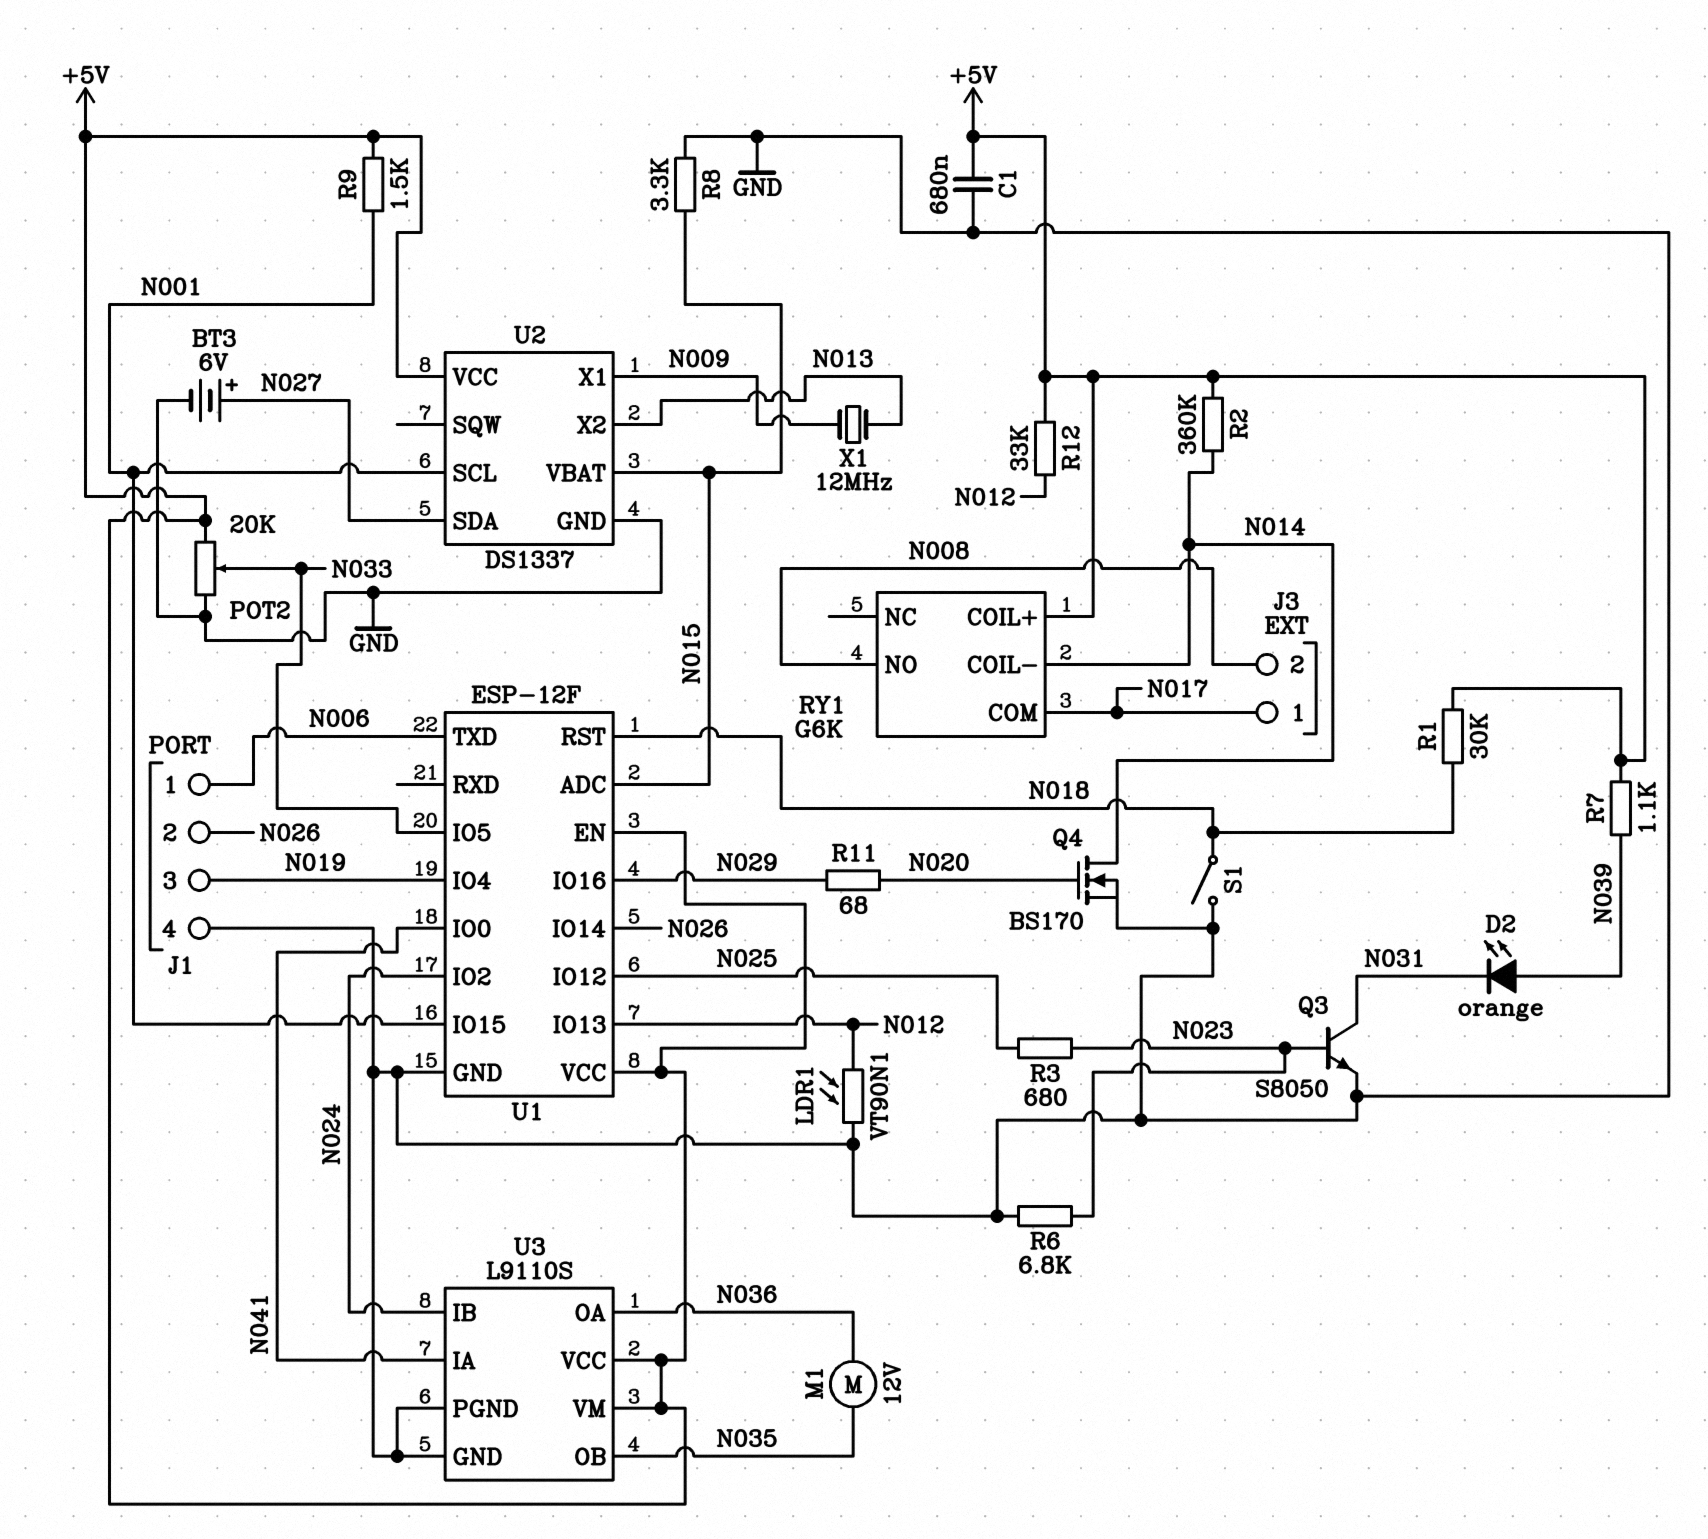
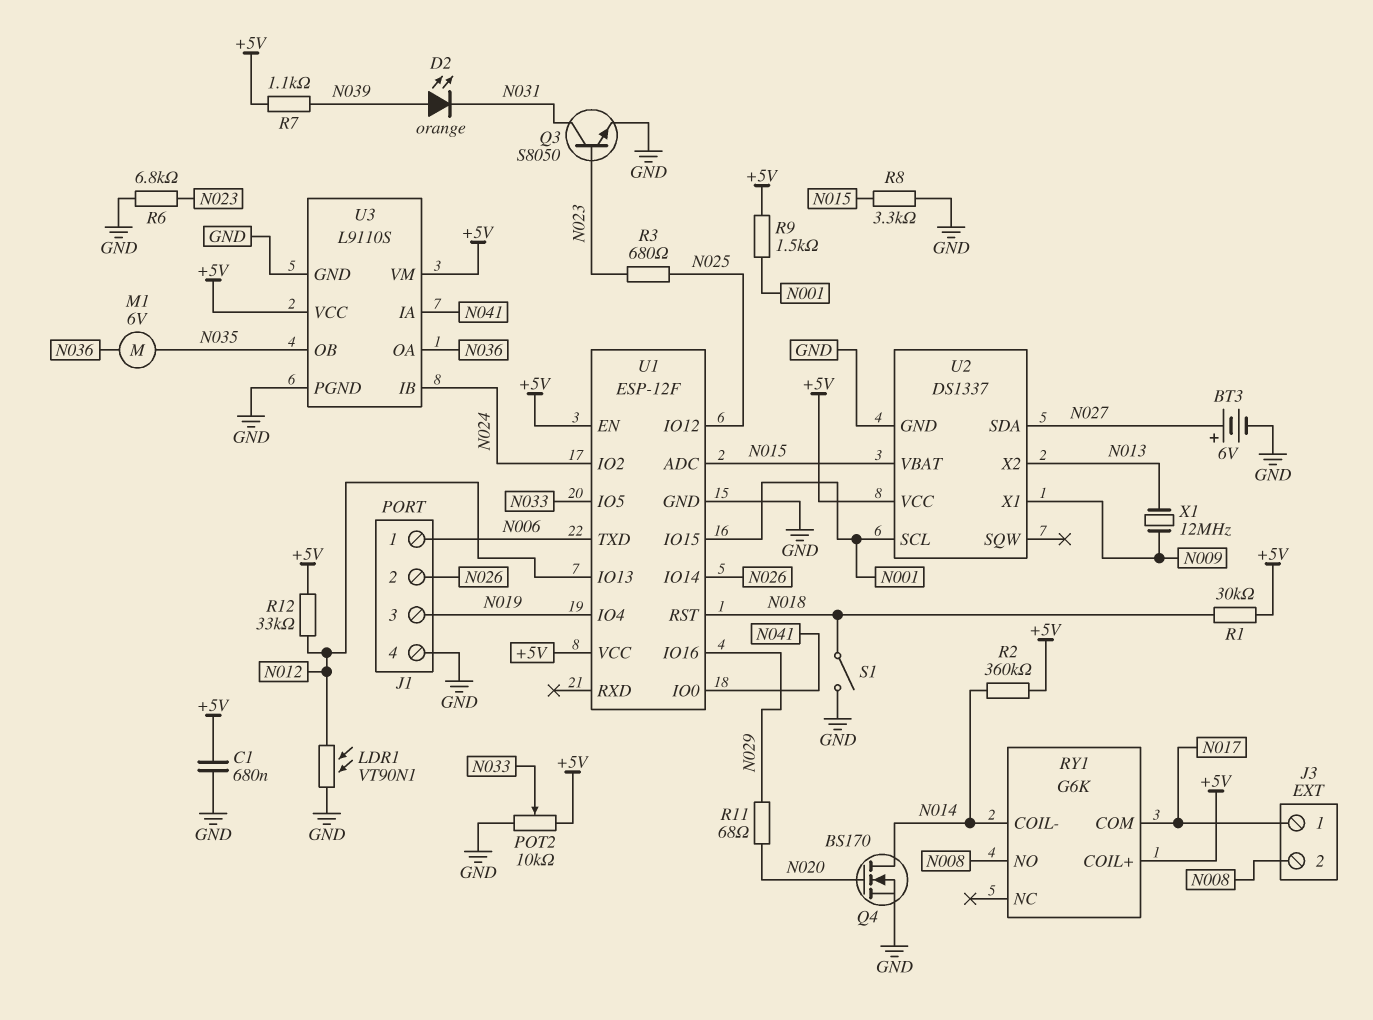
M1: motor 12V (N035, N036) -> motor 6V (N035, N036)
POT2: 20k (+5V, GND, wiper N033) -> 10k (+5V, GND, wiper N033)

